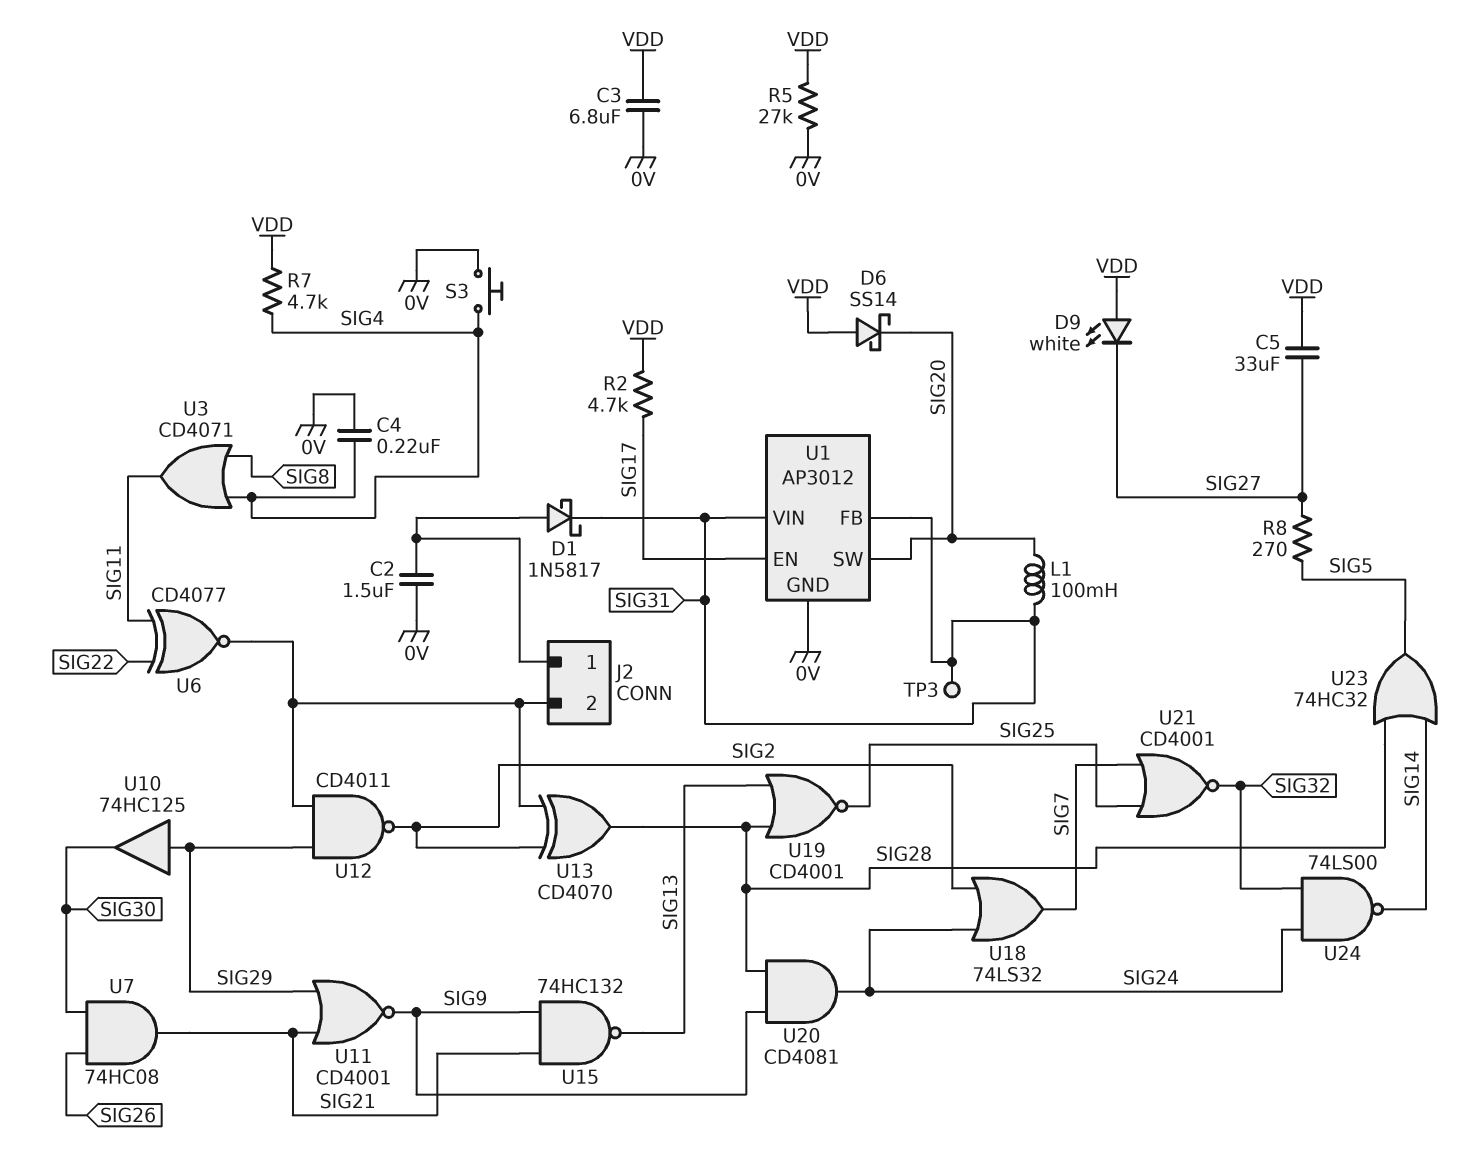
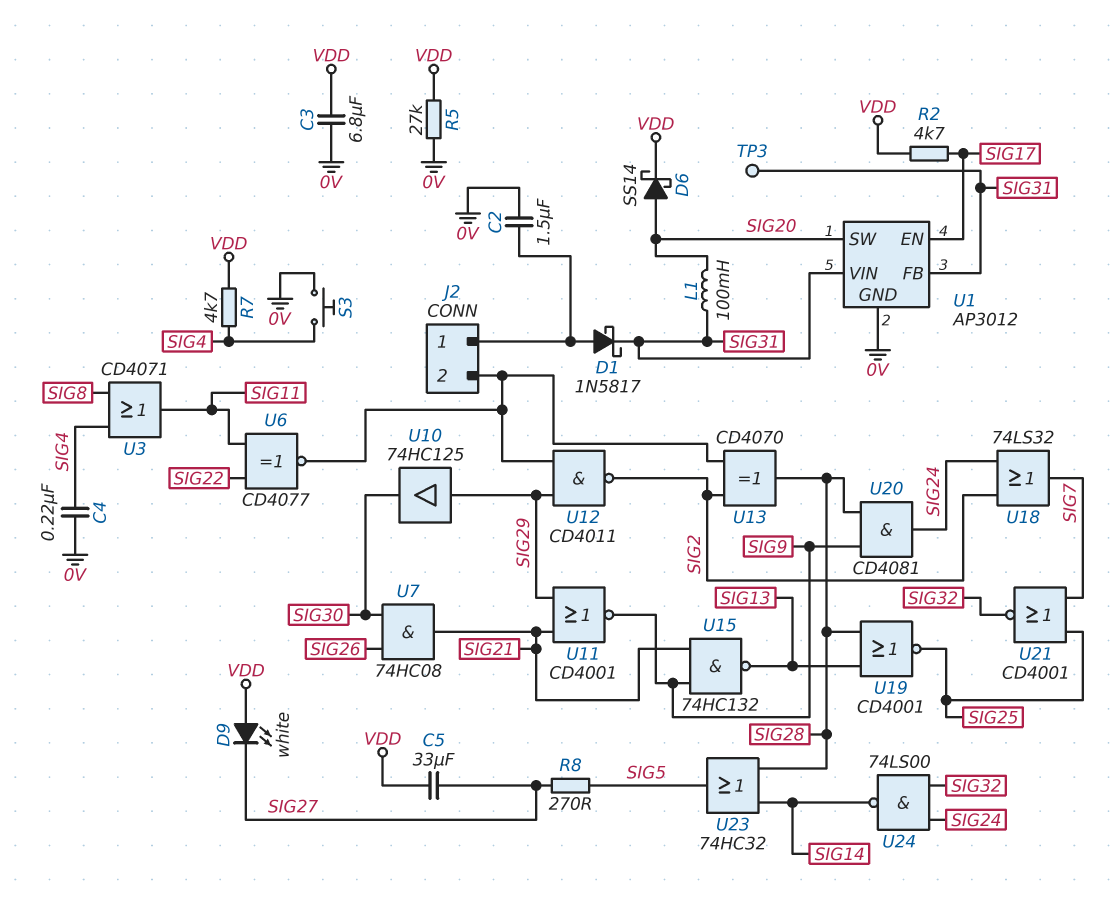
D6: schottky SS14 (A VDD, K SIG20) -> schottky SS14 (A SIG20, K VDD)

